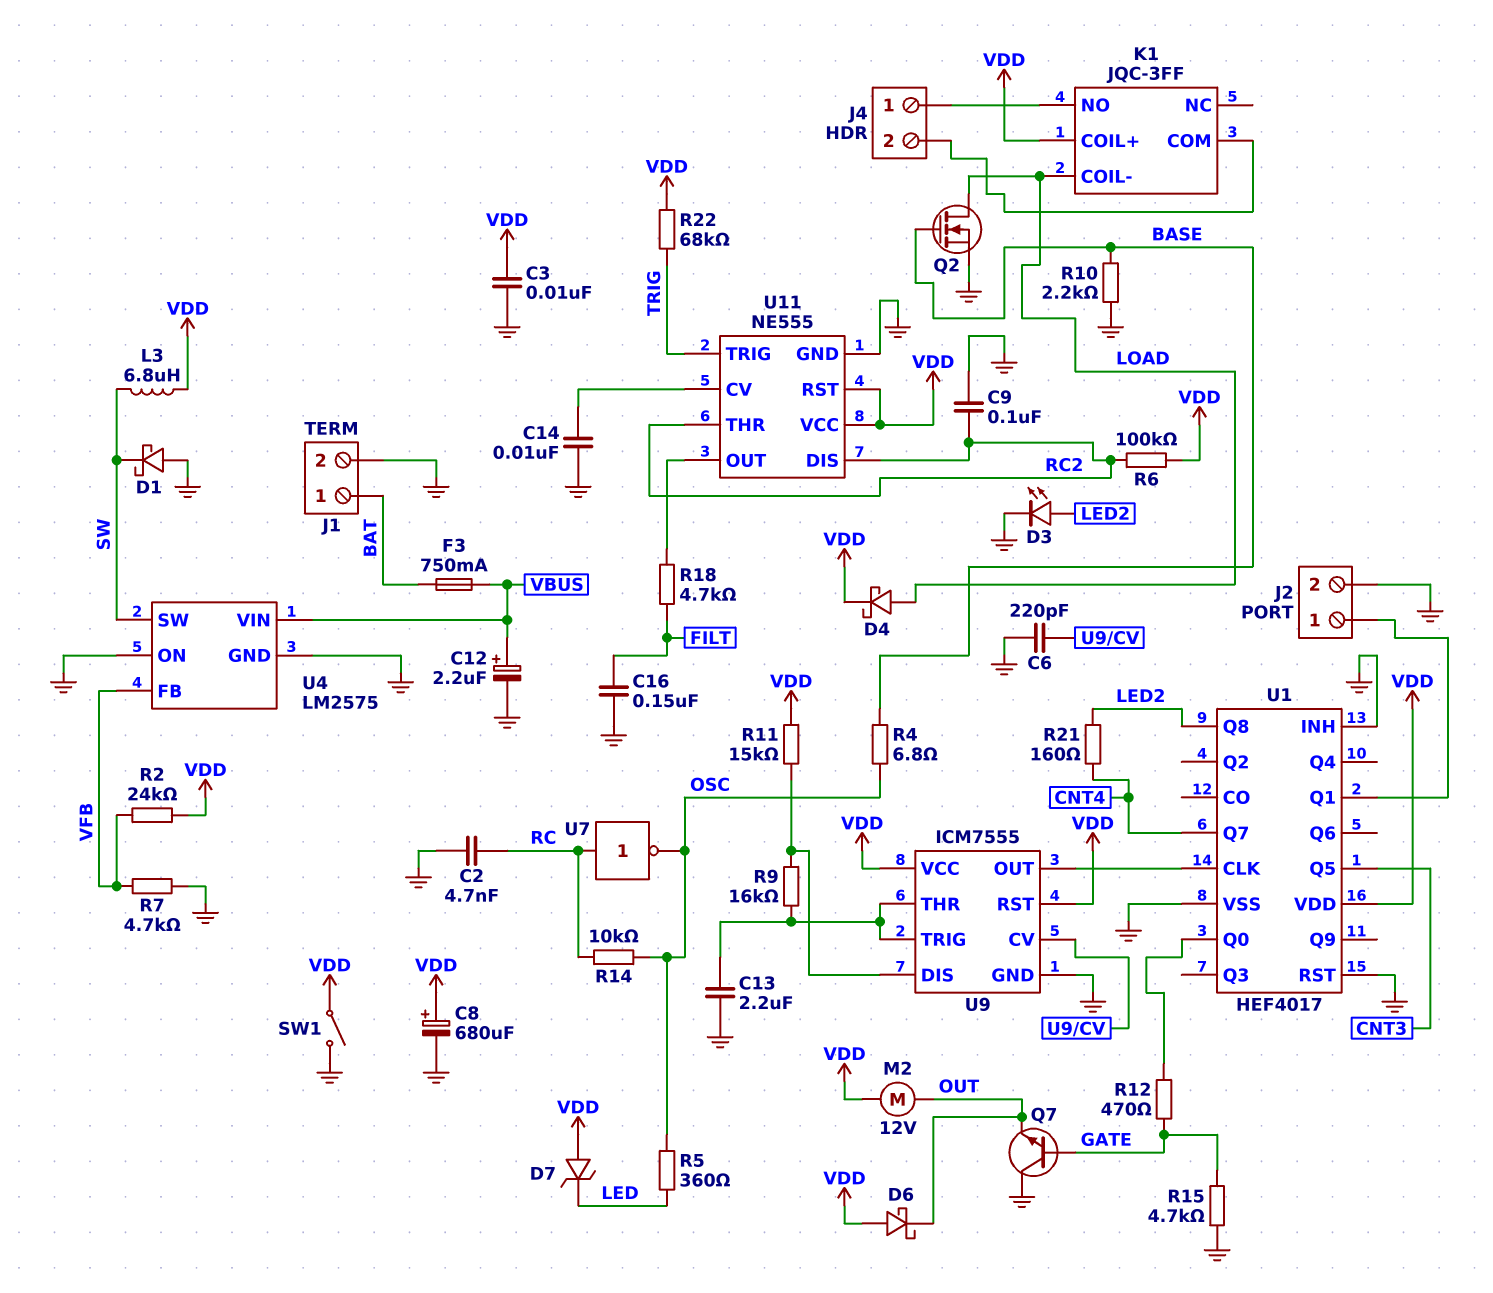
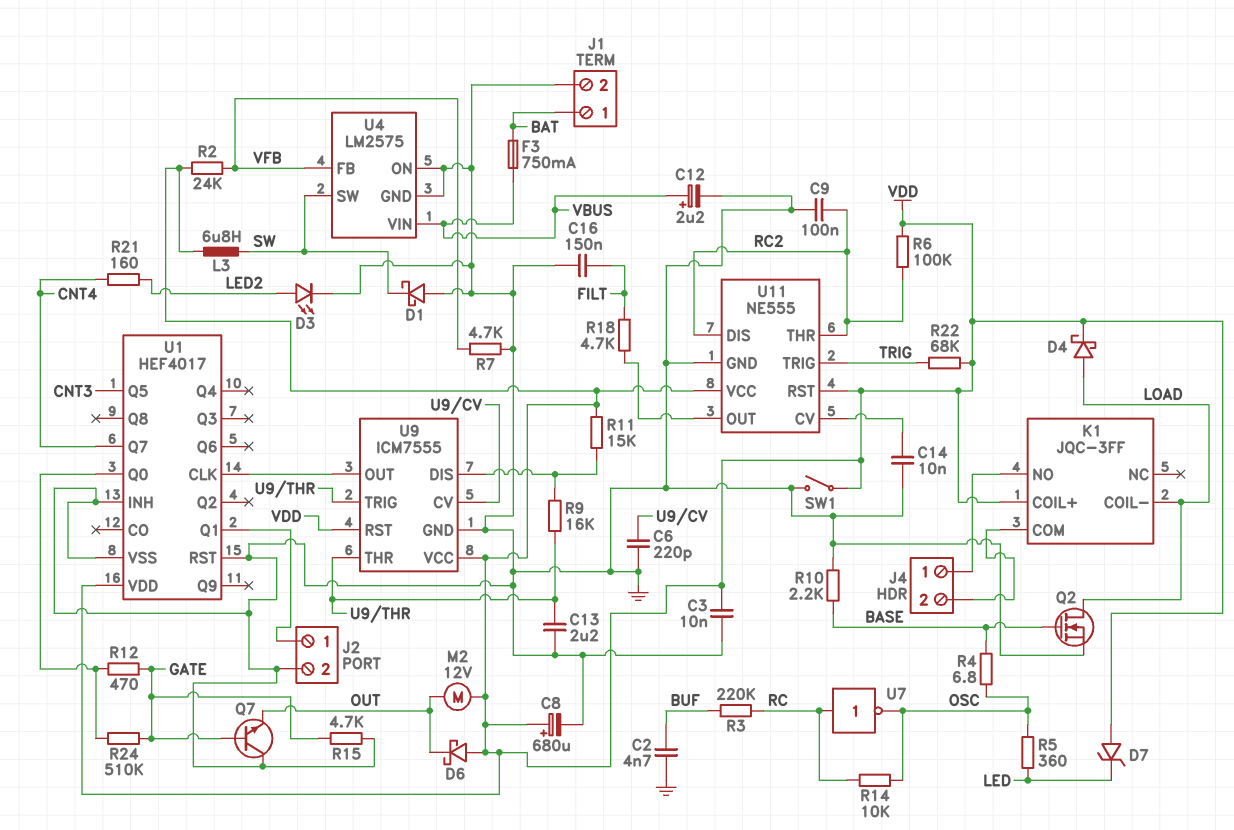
C2: 4.7nF (GND, RC) -> 4.7nF (BUF, GND)
R3: none -> 220k (BUF, RC)
R24: none -> 510k (GATE, U1/Q0)
U1 pin Q8: LED2 -> none

